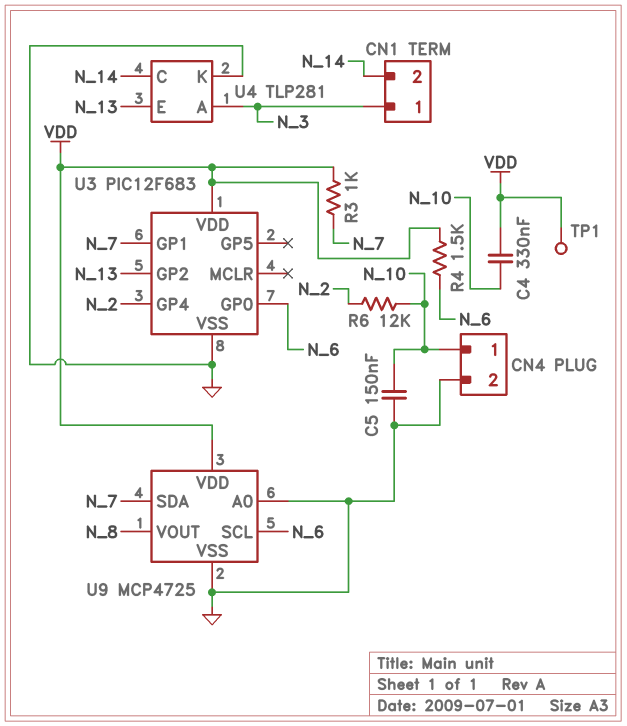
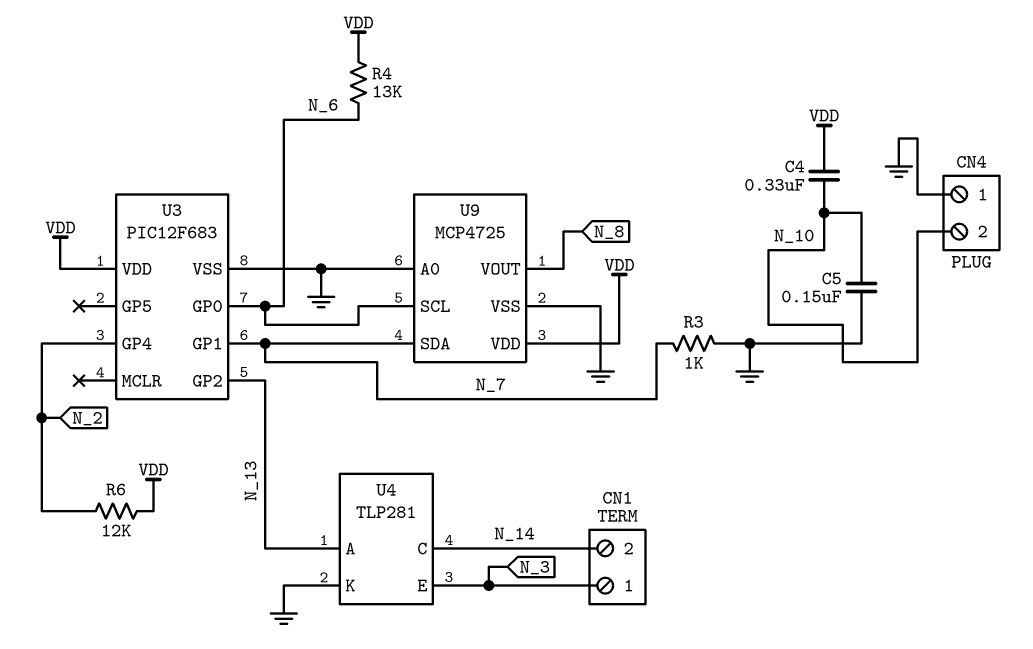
CN4 pin 1: N_10 -> GND
CN4 pin 2: GND -> N_10
R3: 1k (N_7, VDD) -> 1k (GND, N_7)
R4: 1.5k (N_6, VDD) -> 13k (N_6, VDD)
R6: 12k (N_2, N_10) -> 12k (N_2, VDD)
TP1: test point (VDD) -> none
U4 pin A: N_3 -> N_13
U4 pin E: N_13 -> N_3

